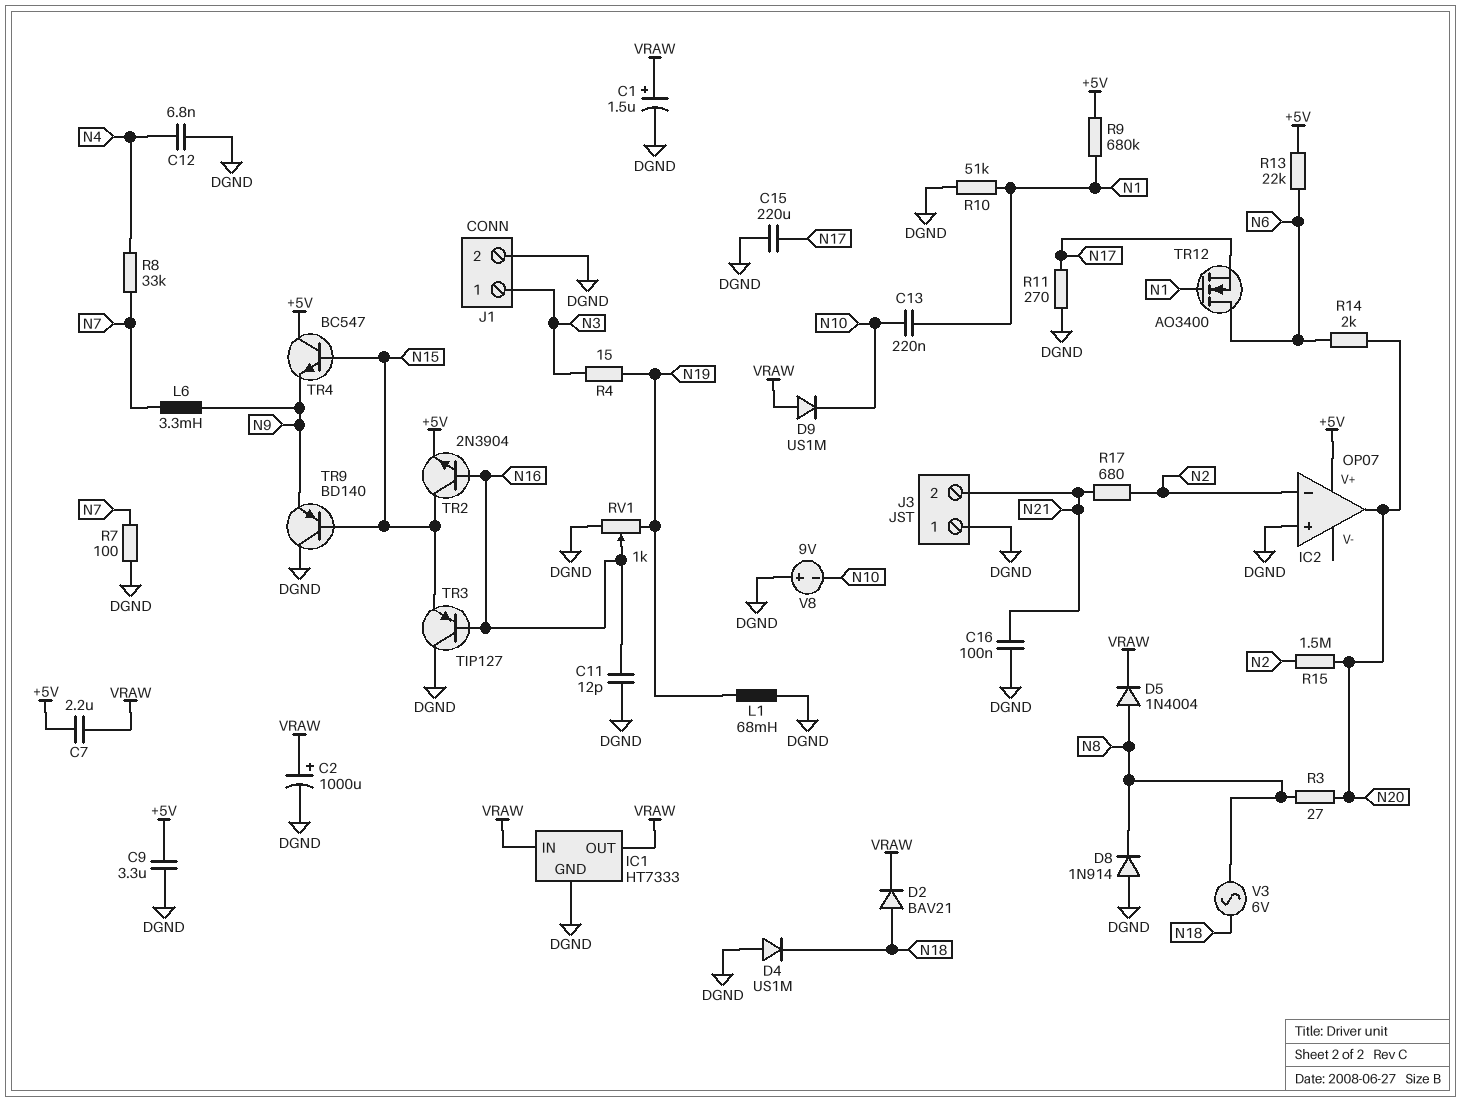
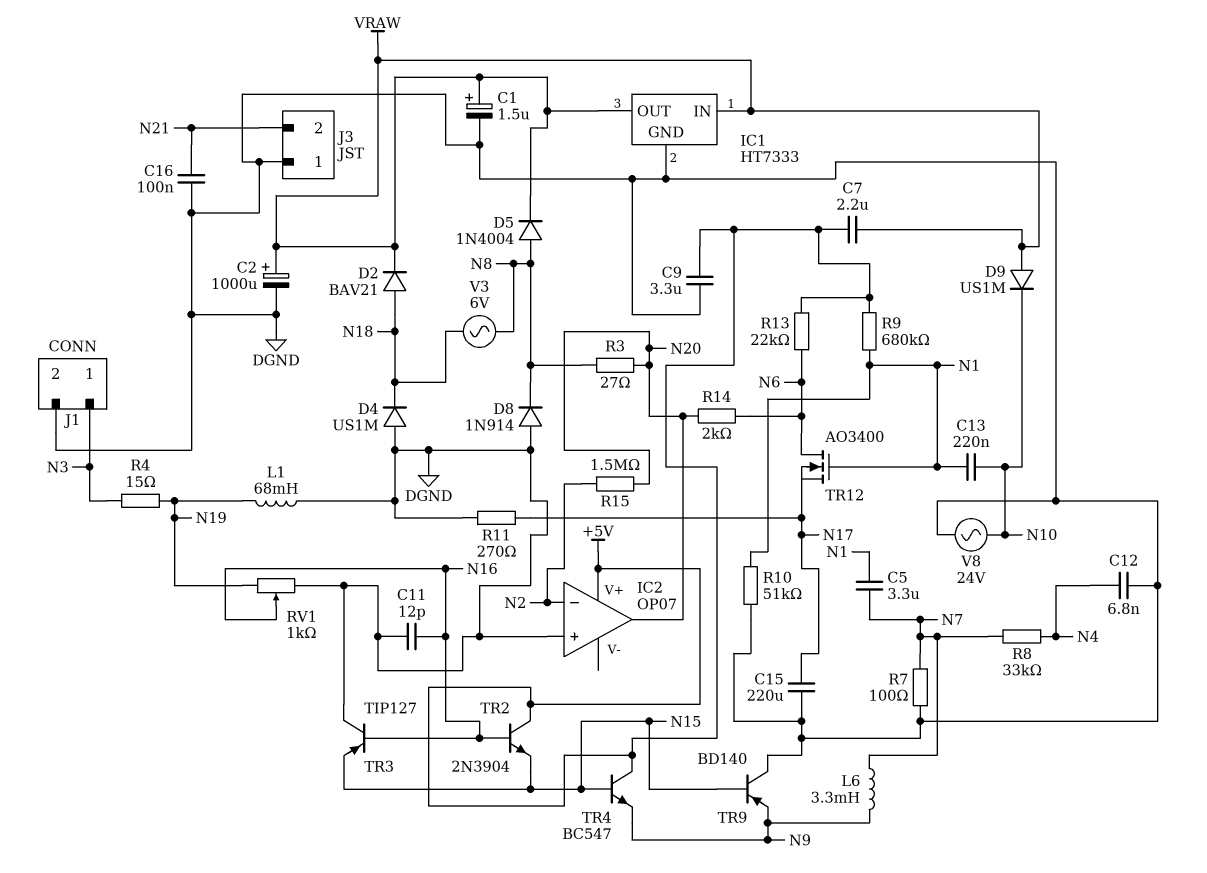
C5: none -> 3.3uF (N1, N7)
R17: 680 (N2, N21) -> none
TR2: NPN 2N3904 (B N16, C N15, E +5V) -> NPN 2N3904 (B N16, C +5V, E N15)
V8: 9V (plus DGND, minus N10) -> AC 24V (DGND, N10)

